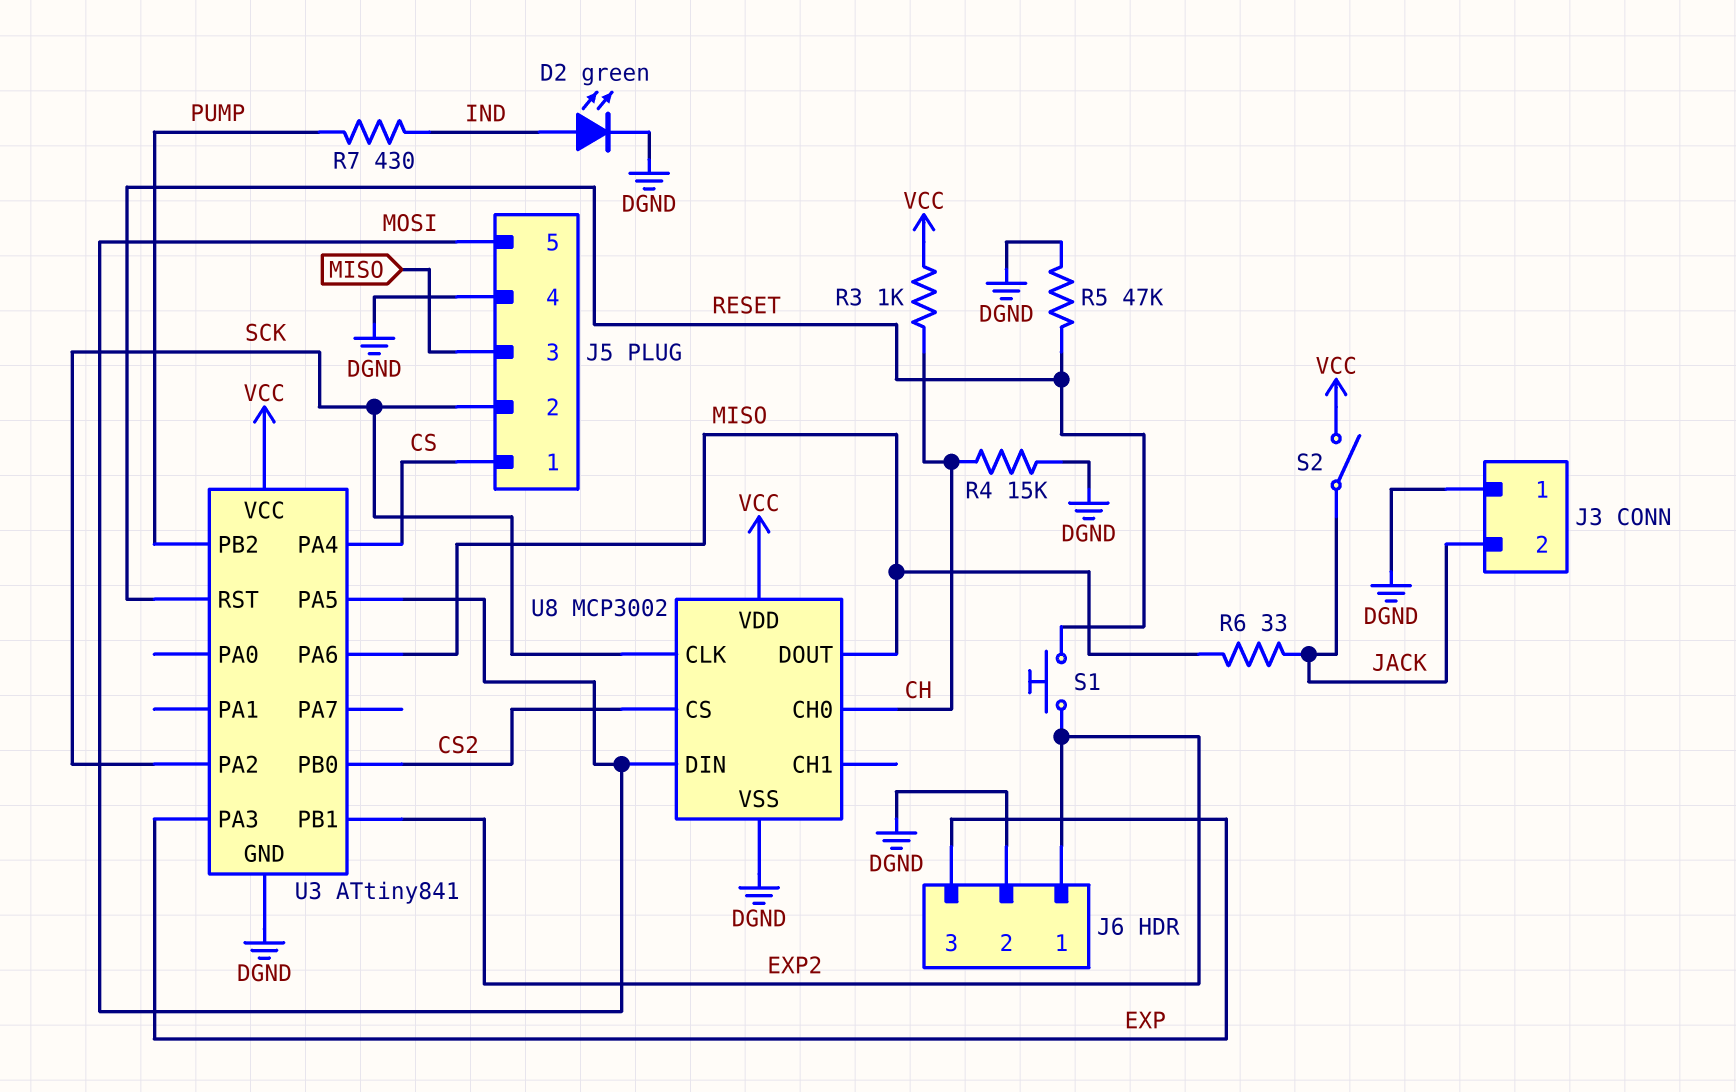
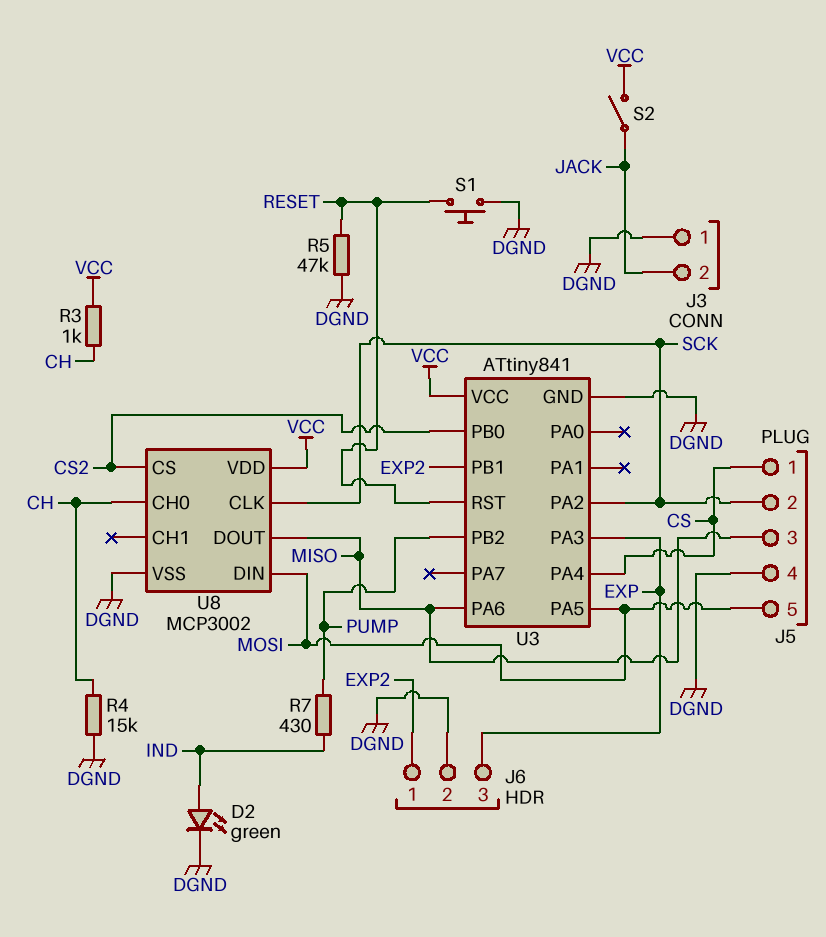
R6: 33 (JACK, MISO) -> none
S1: button (EXP2, RESET) -> button (DGND, RESET)

